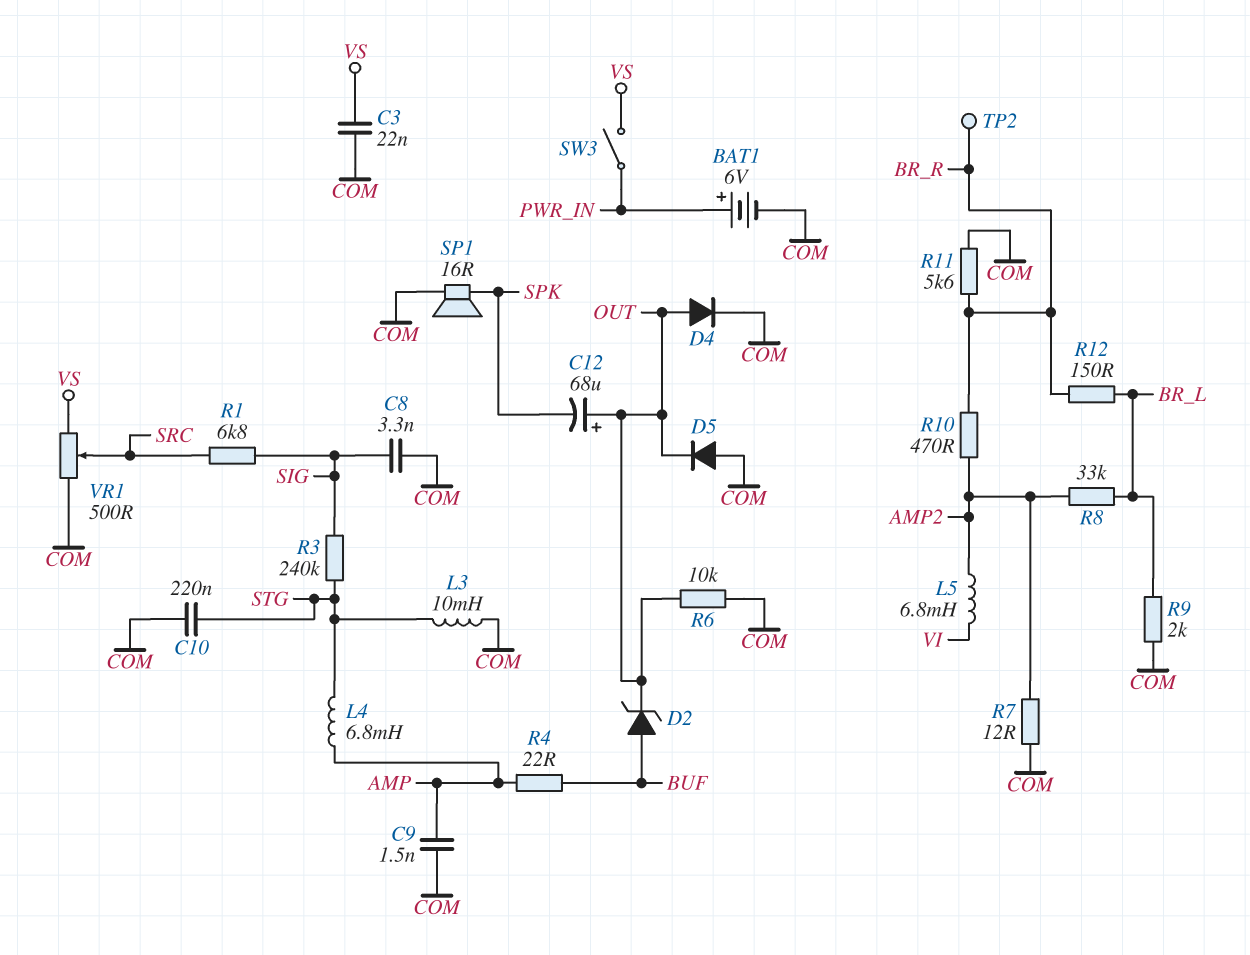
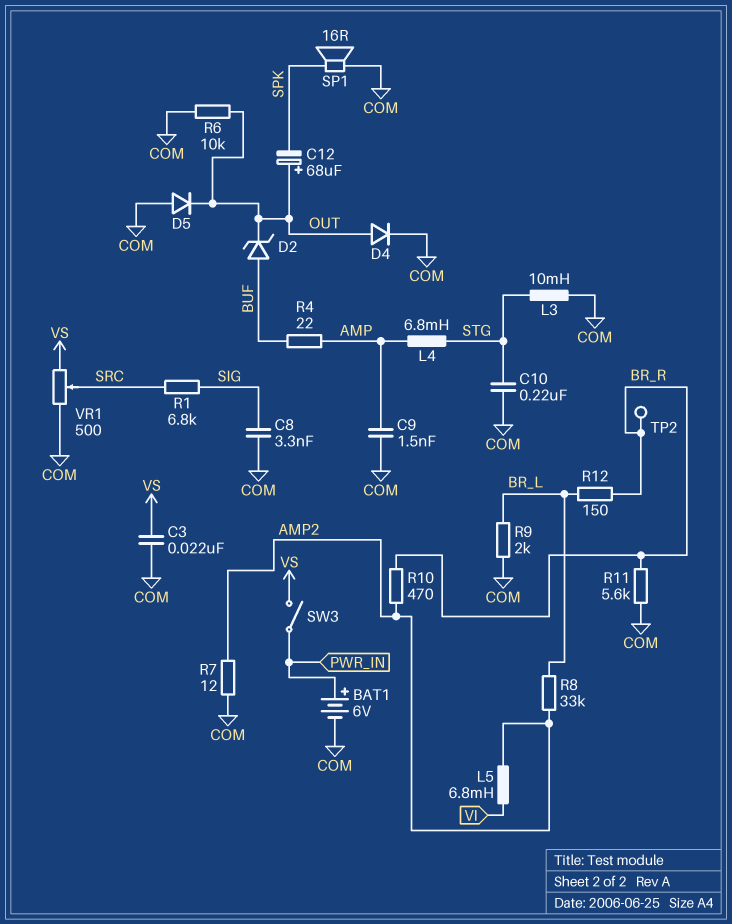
R3: 240k (SIG, STG) -> none

